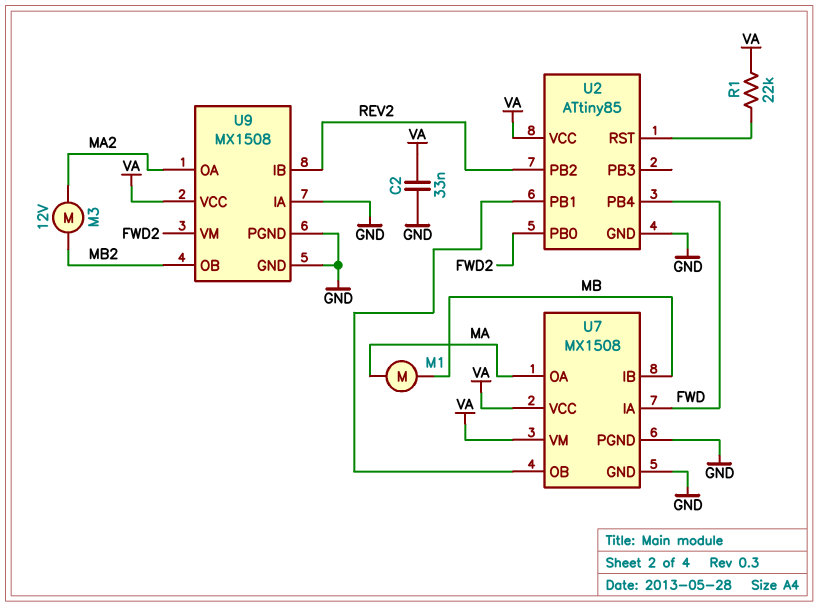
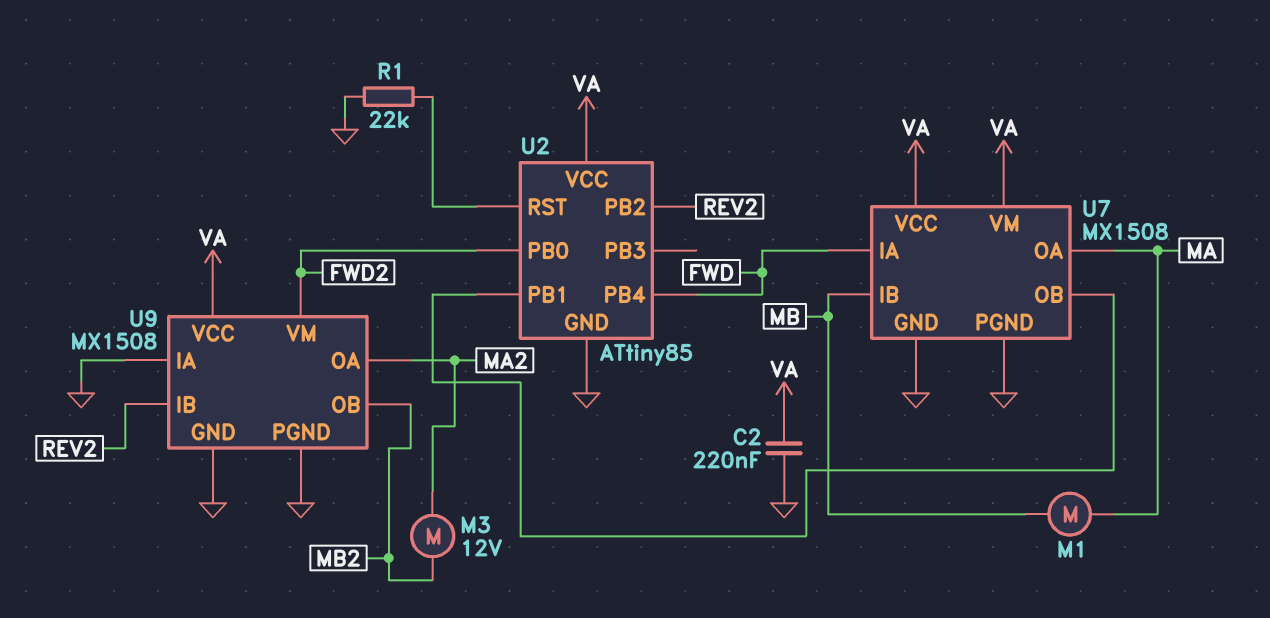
C2: 33nF (GND, VA) -> 220nF (GND, VA)
R1: 22k (U2/RST, VA) -> 22k (GND, U2/RST)

